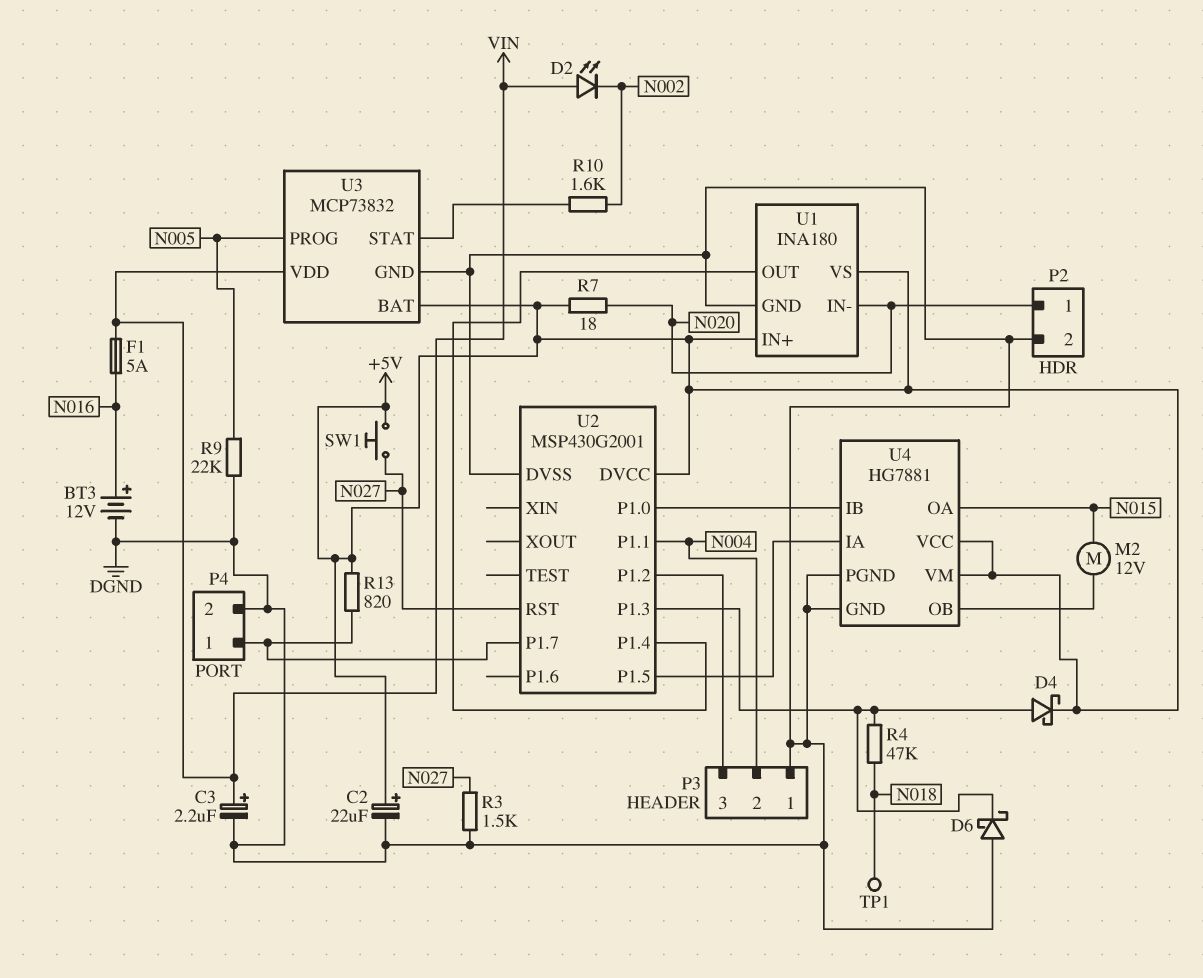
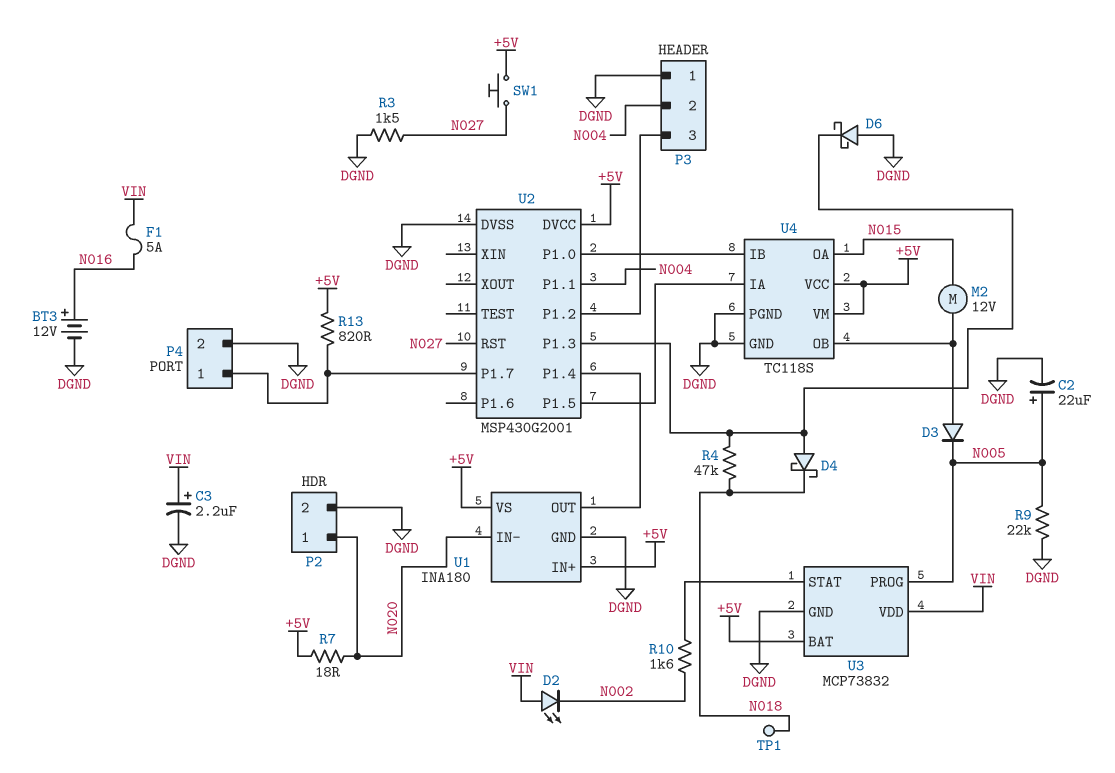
C2: 22uF (plus +5V, minus DGND) -> 22uF (plus N005, minus DGND)
D3: none -> diode (A U4/OB, K N005)
D4: schottky (A U2/P1.3, K +5V) -> schottky (A U2/P1.3, K N018)
U4: HG7881 -> TC118S

